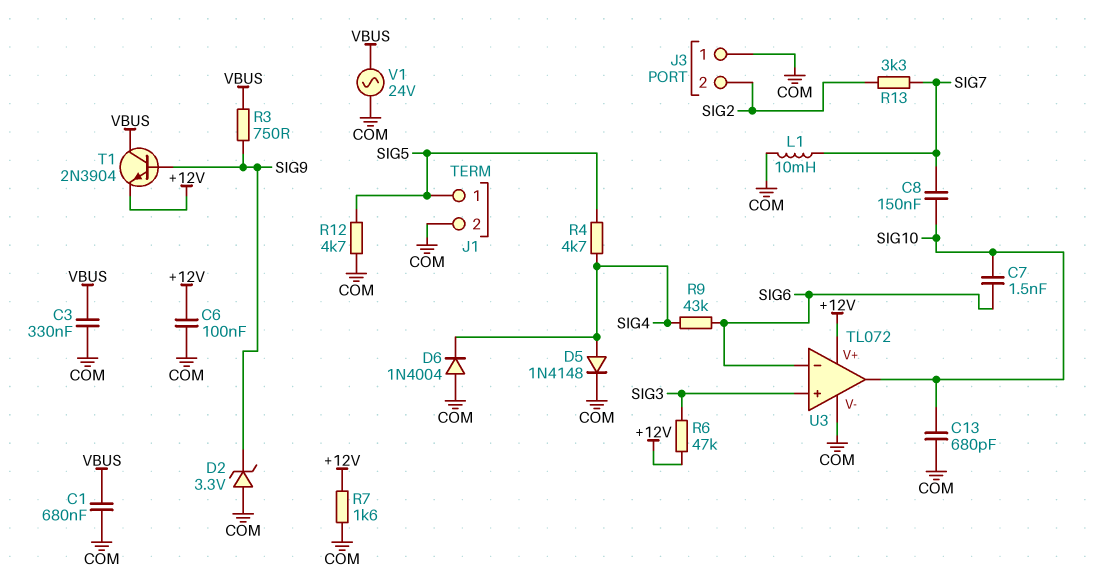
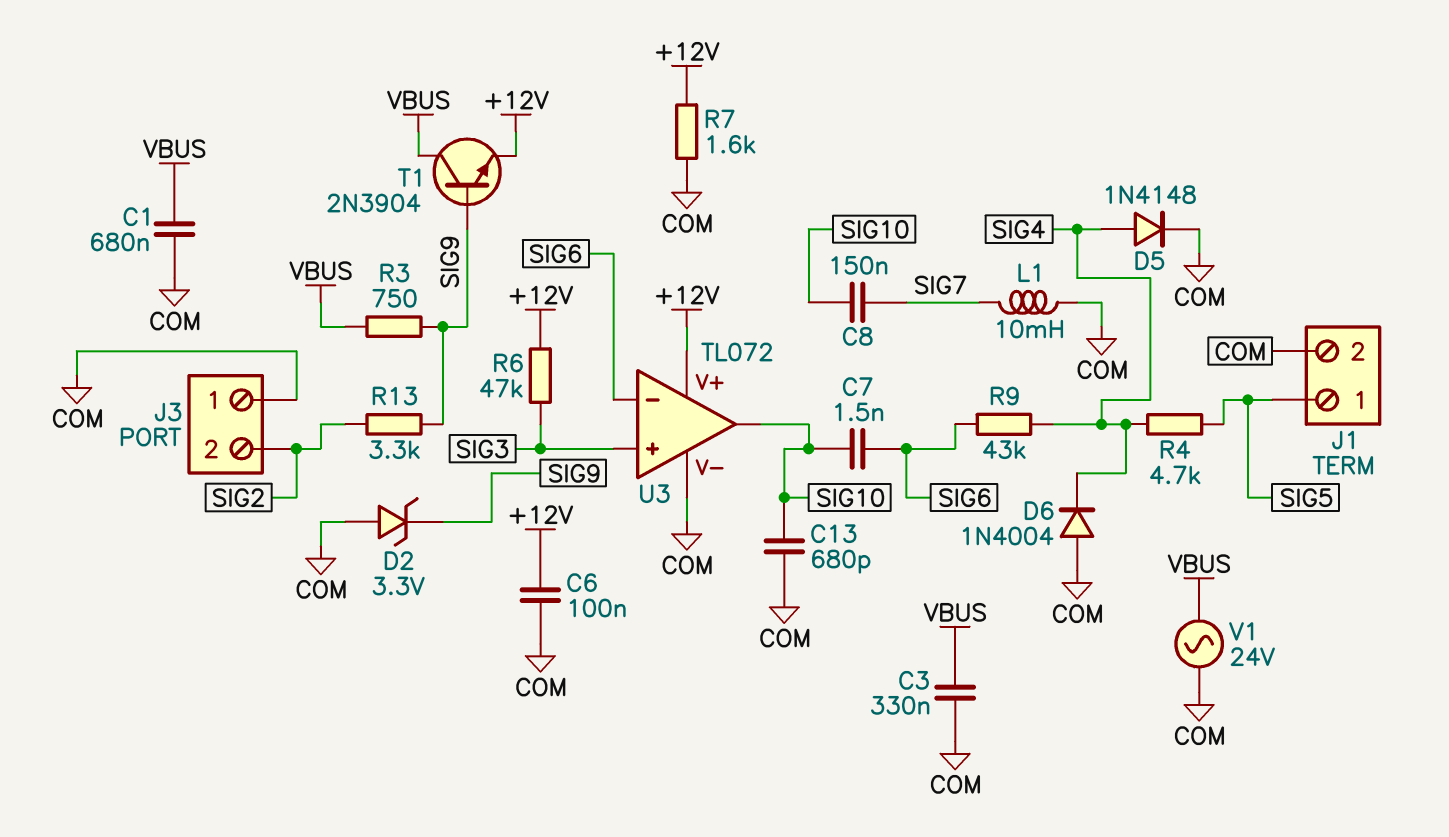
R12: 4.7k (COM, SIG5) -> none
R13: 3.3k (SIG2, SIG7) -> 3.3k (SIG2, SIG9)

